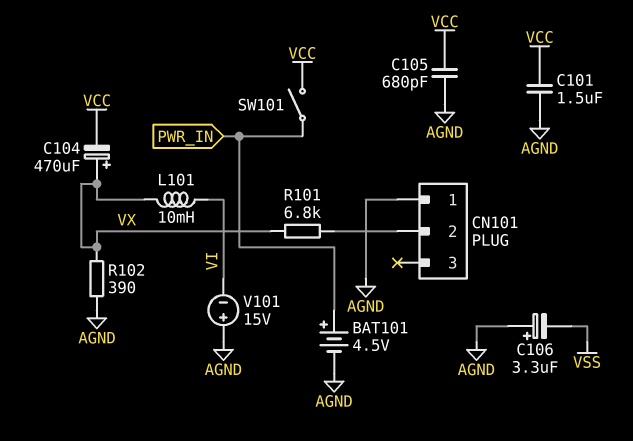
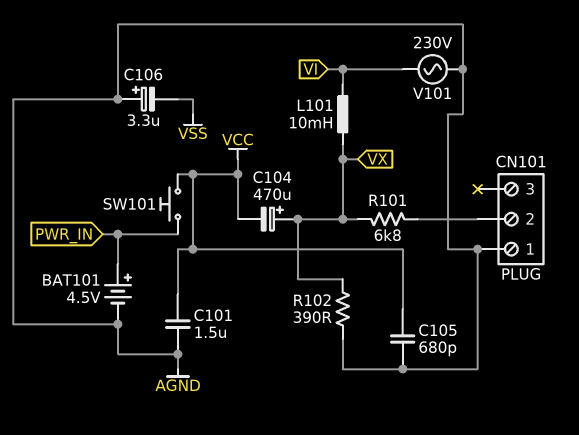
SW101: switch (PWR_IN, VCC) -> button (PWR_IN, VCC)
V101: 15V (plus AGND, minus VI) -> AC 230V (AGND, VI)

